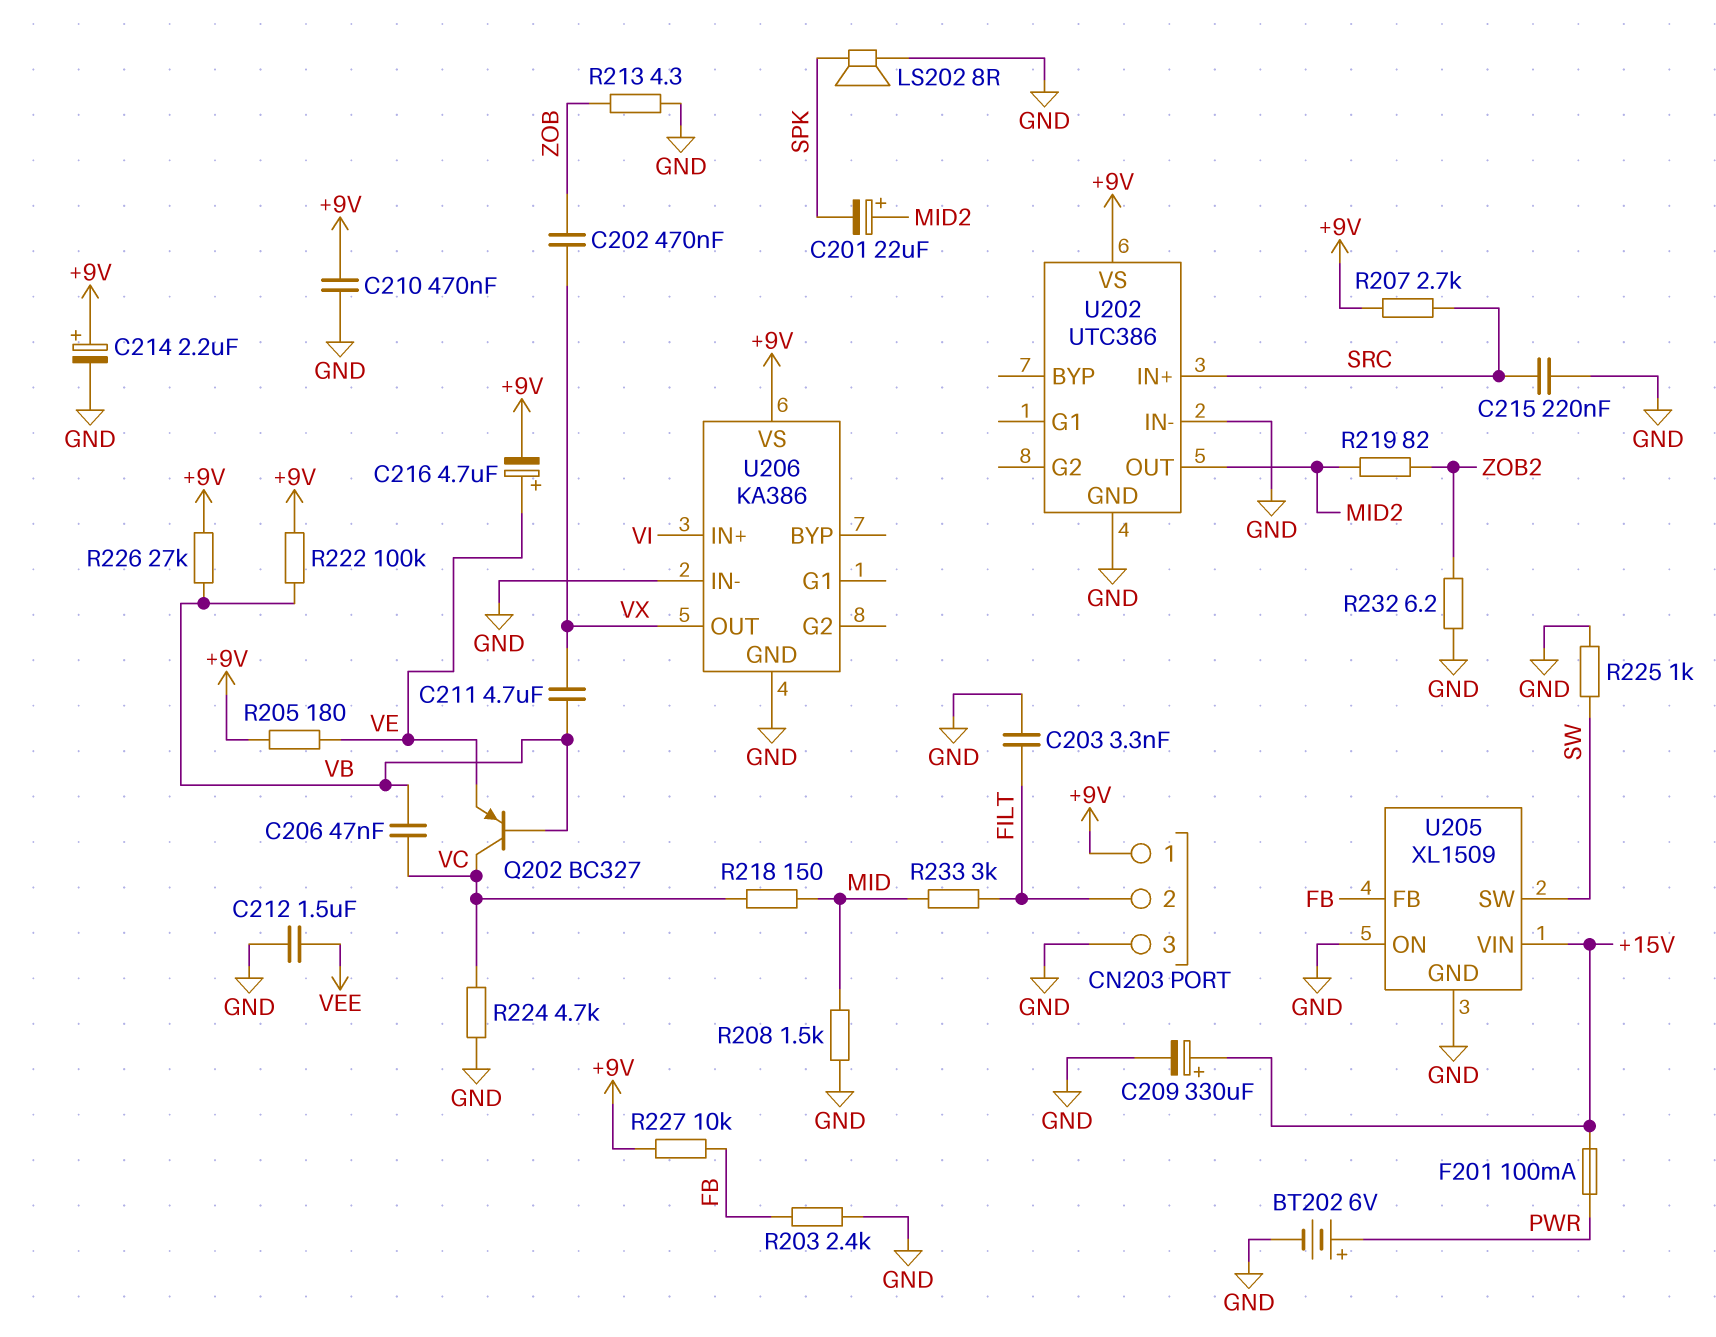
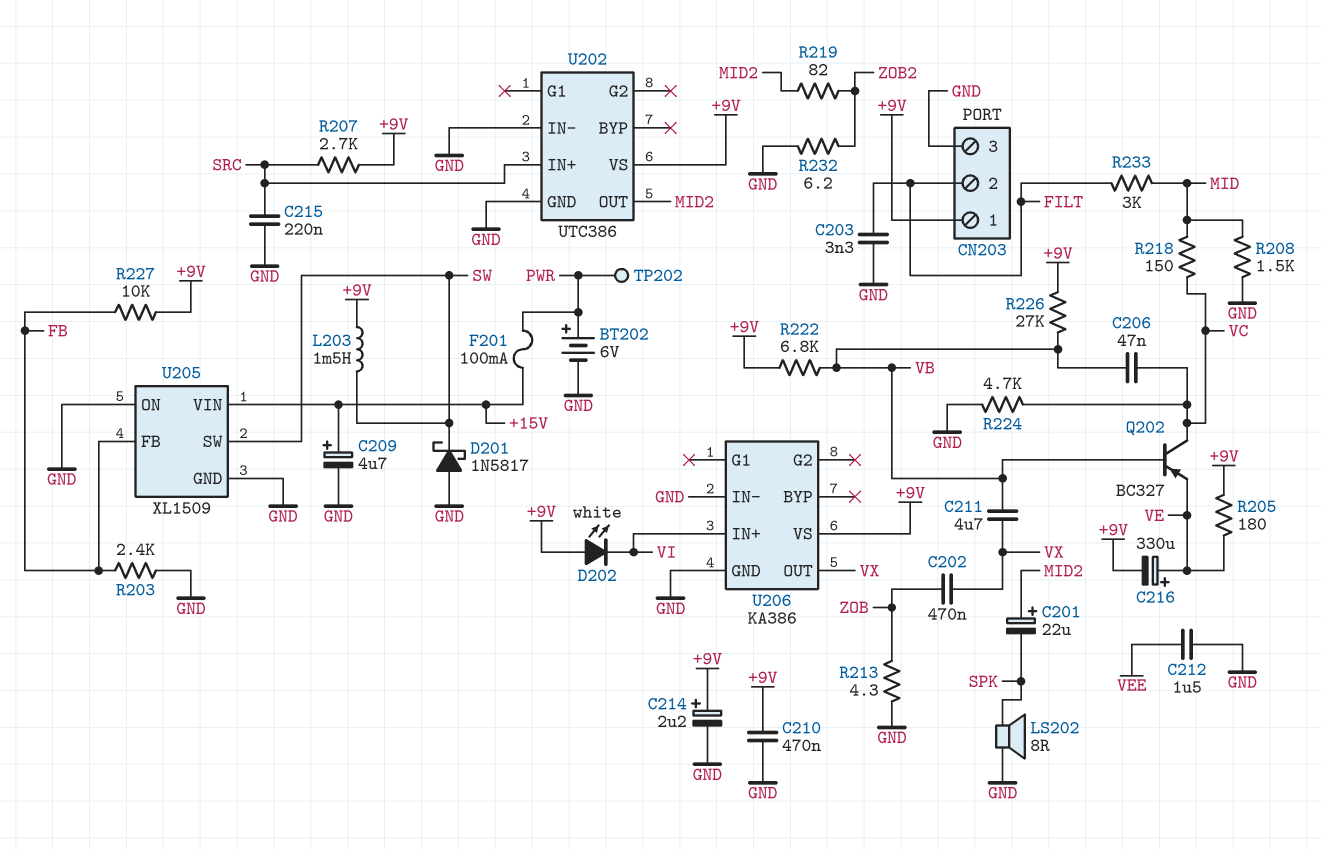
C209: 330uF (plus +15V, minus GND) -> 4.7uF (plus +15V, minus GND)
C216: 4.7uF (plus VE, minus +9V) -> 330uF (plus VE, minus +9V)
D201: none -> schottky 1N5817 (A GND, K SW)
D202: none -> LED white (A +9V, K VI)
L203: none -> 1.5mH (+9V, SW)
R222: 100k (+9V, VB) -> 6.8k (+9V, VB)
R225: 1k (GND, SW) -> none
TP202: none -> test point (PWR)

